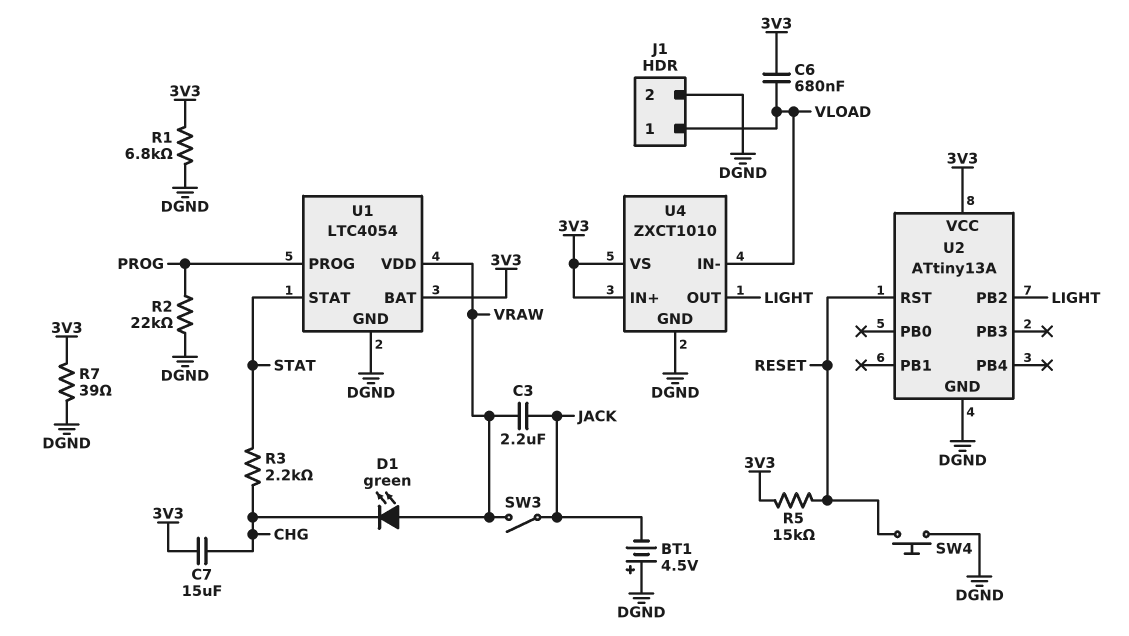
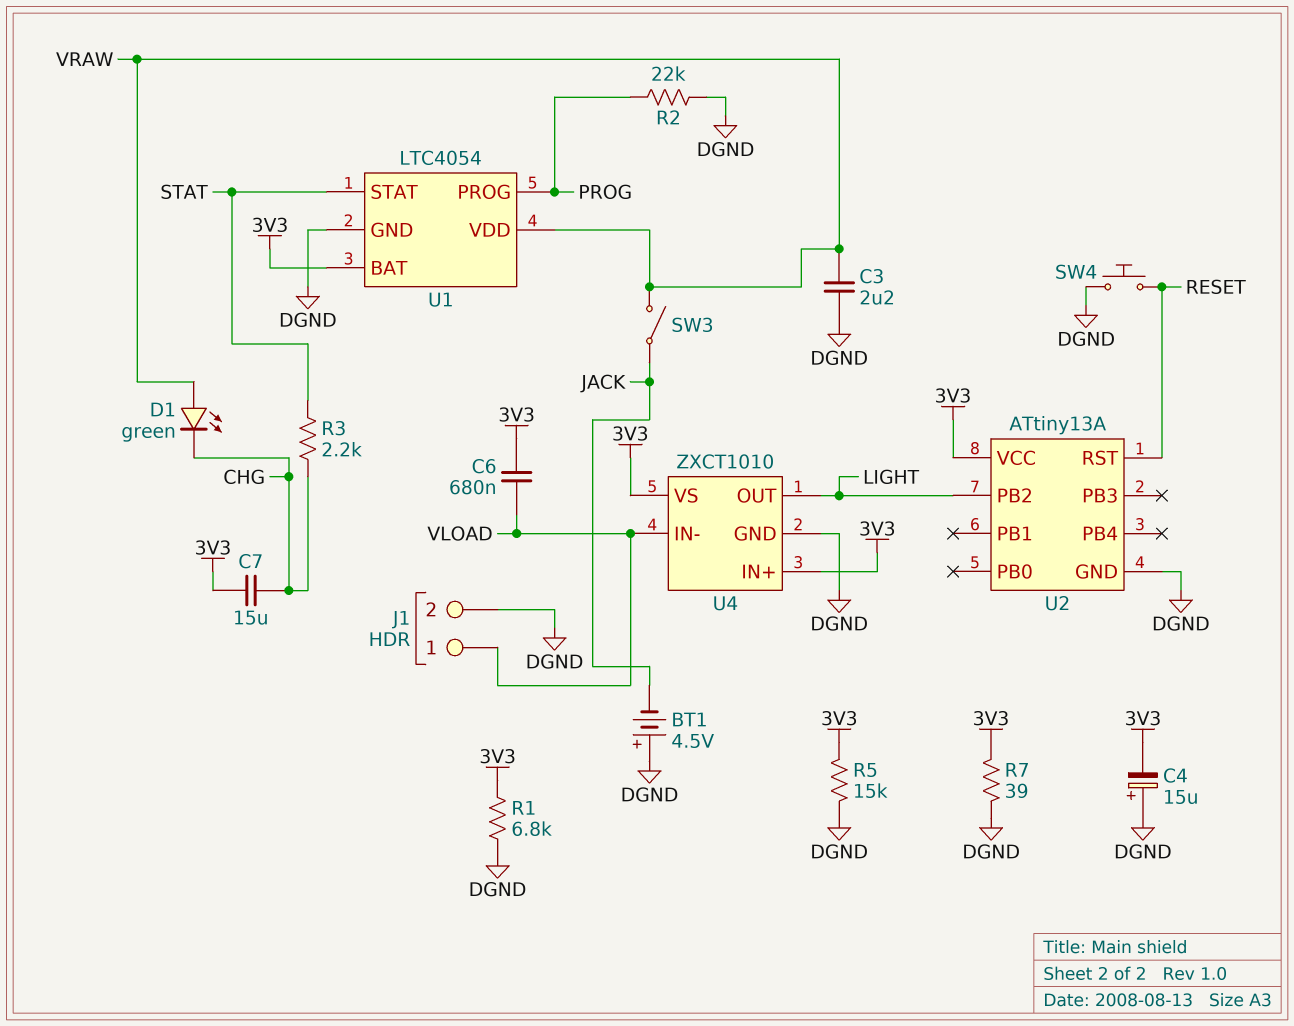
C3: 2.2uF (JACK, VRAW) -> 2.2uF (DGND, VRAW)
C4: none -> 15uF (plus DGND, minus 3V3)
R5: 15k (3V3, RESET) -> 15k (3V3, DGND)

